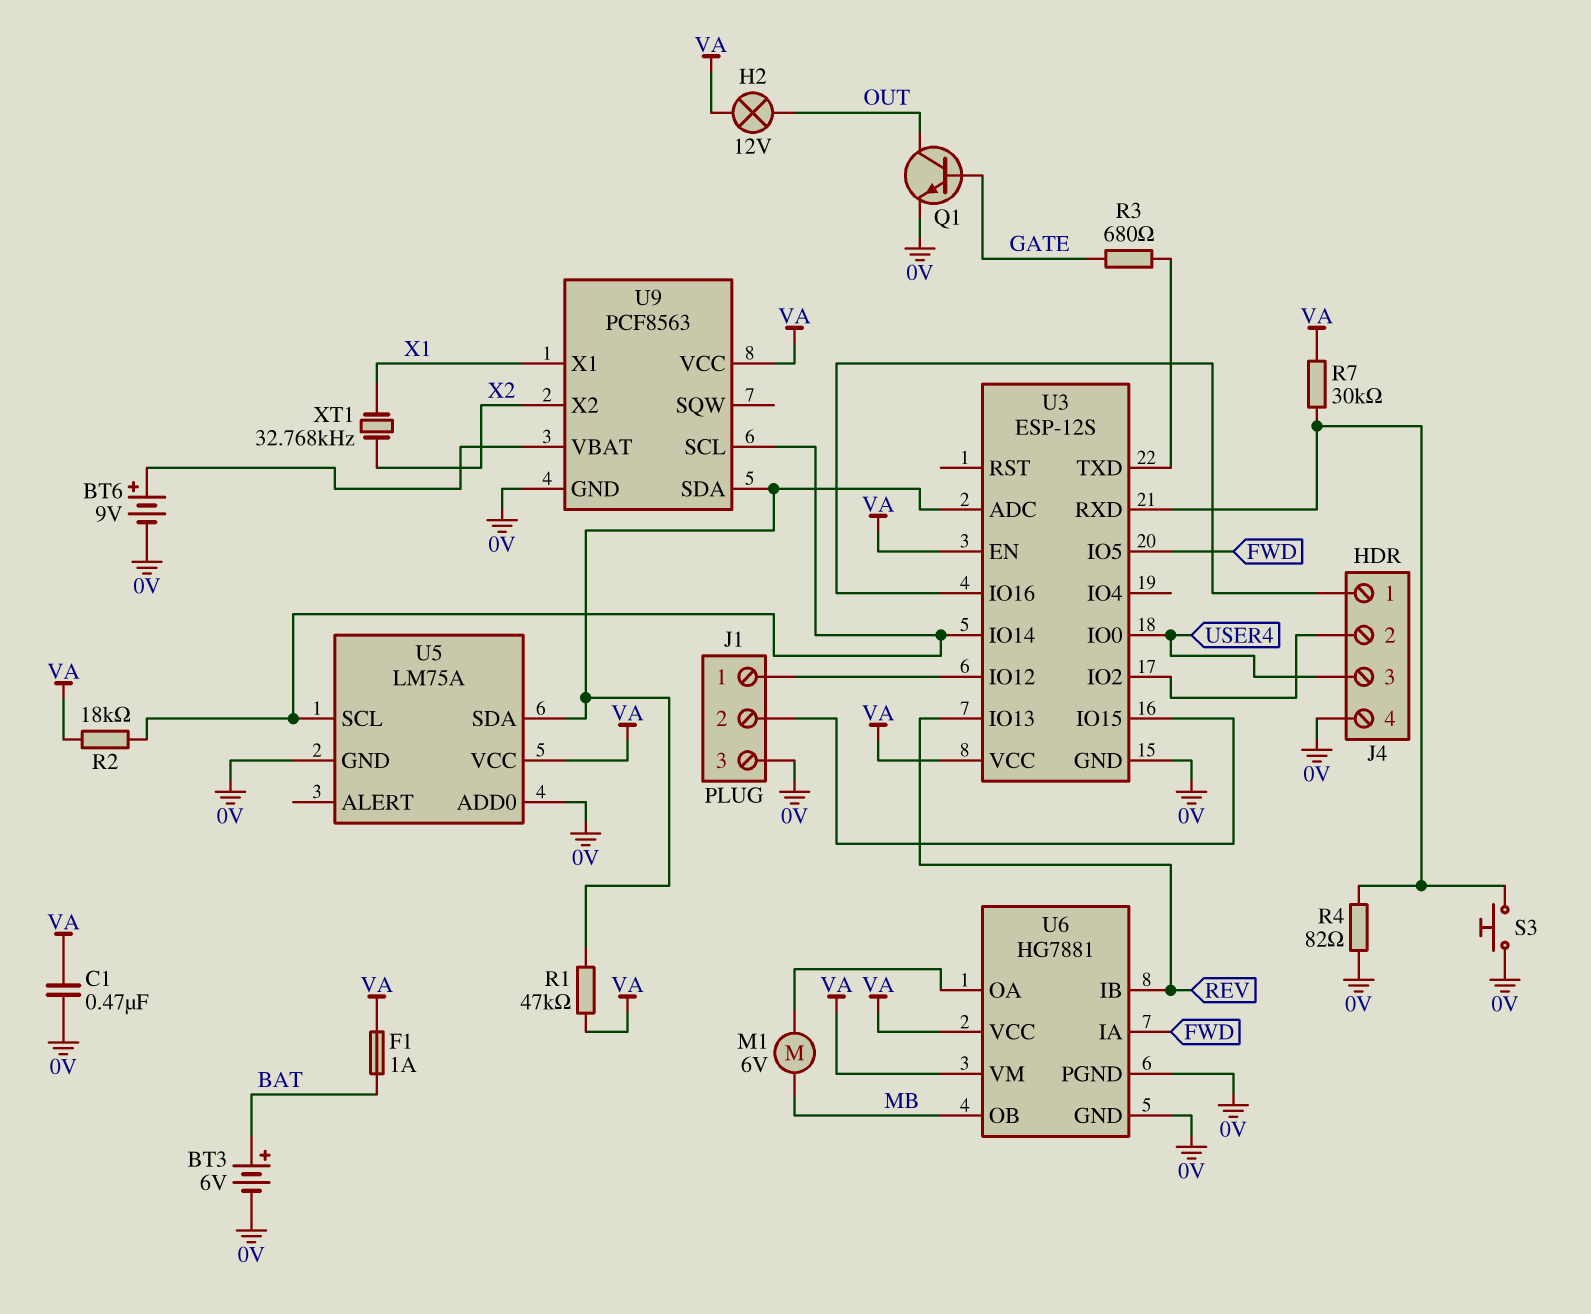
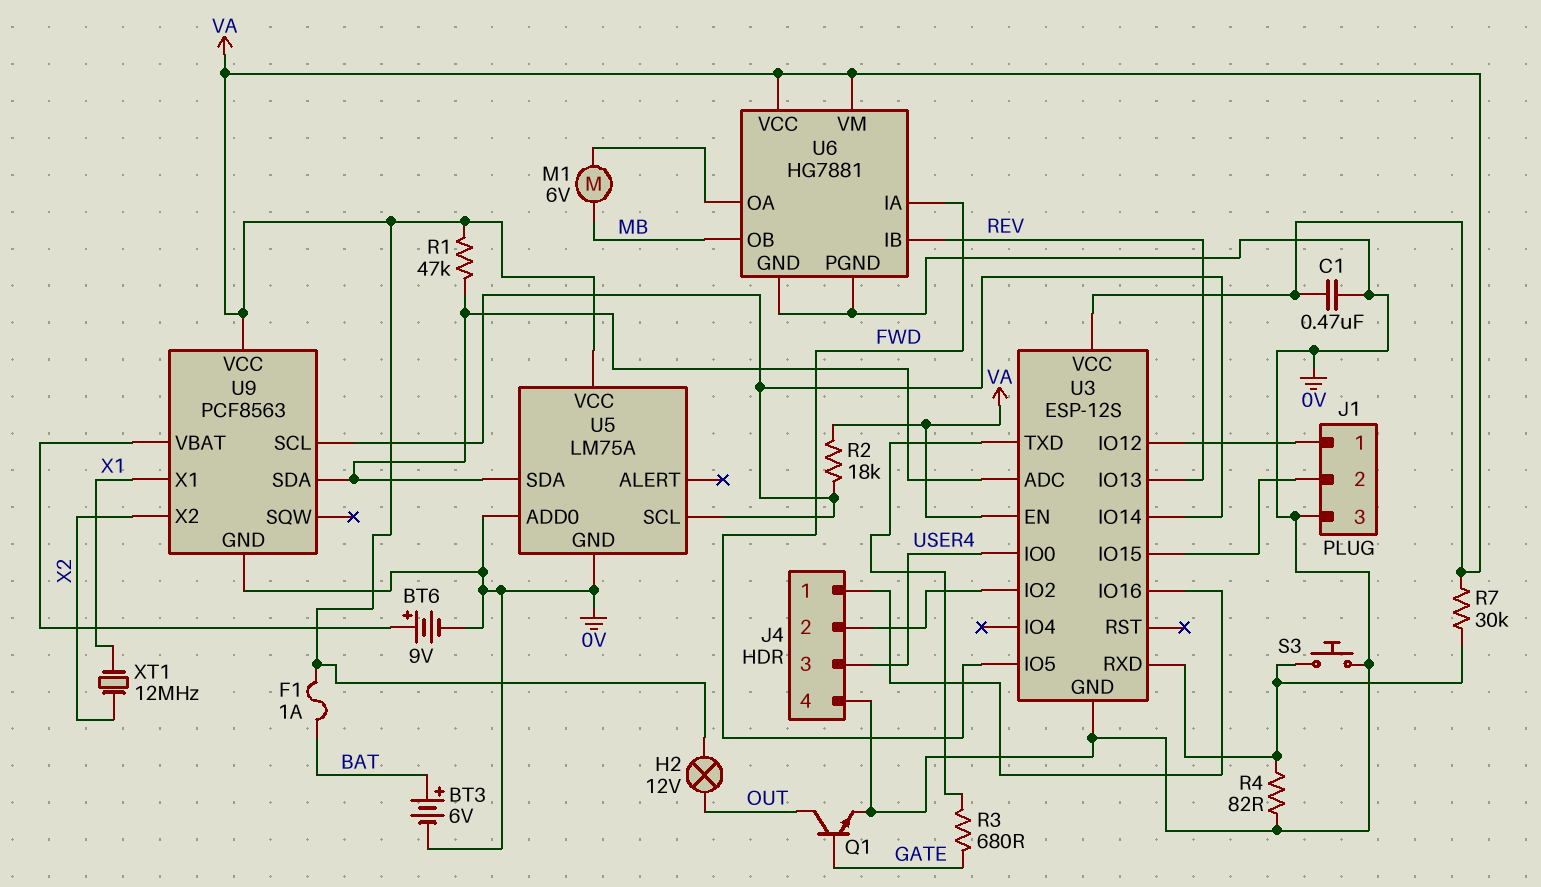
XT1: 32.768kHz (X1, X2) -> 12MHz (X1, X2)

